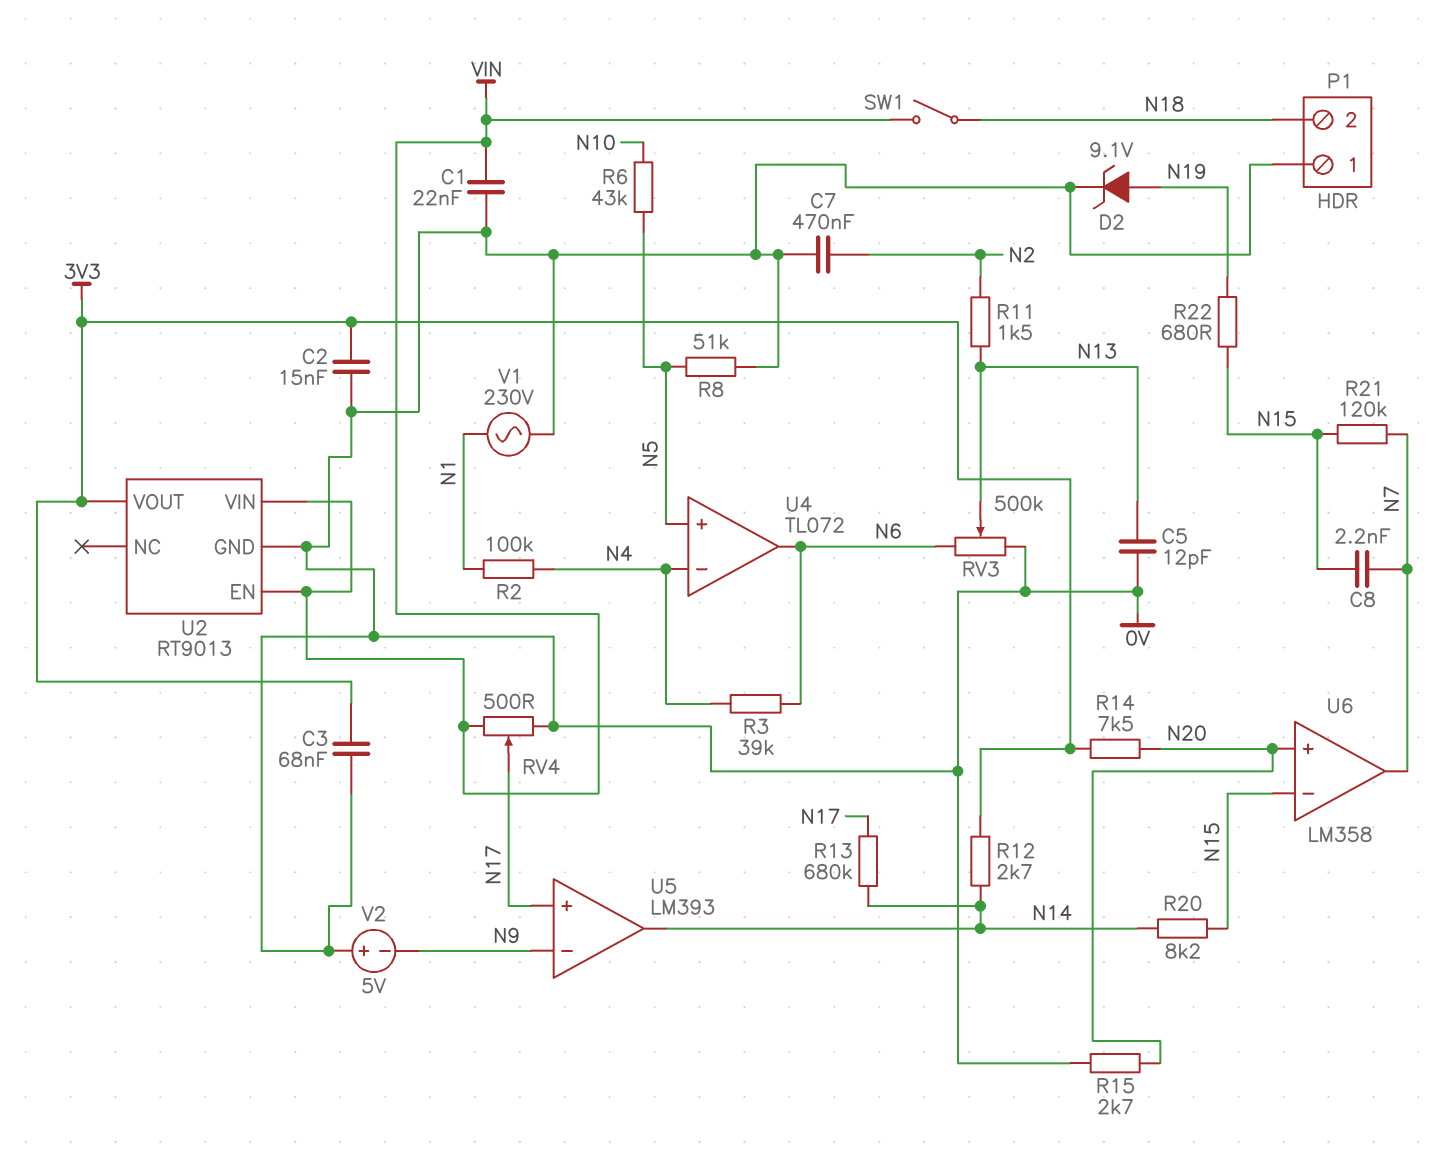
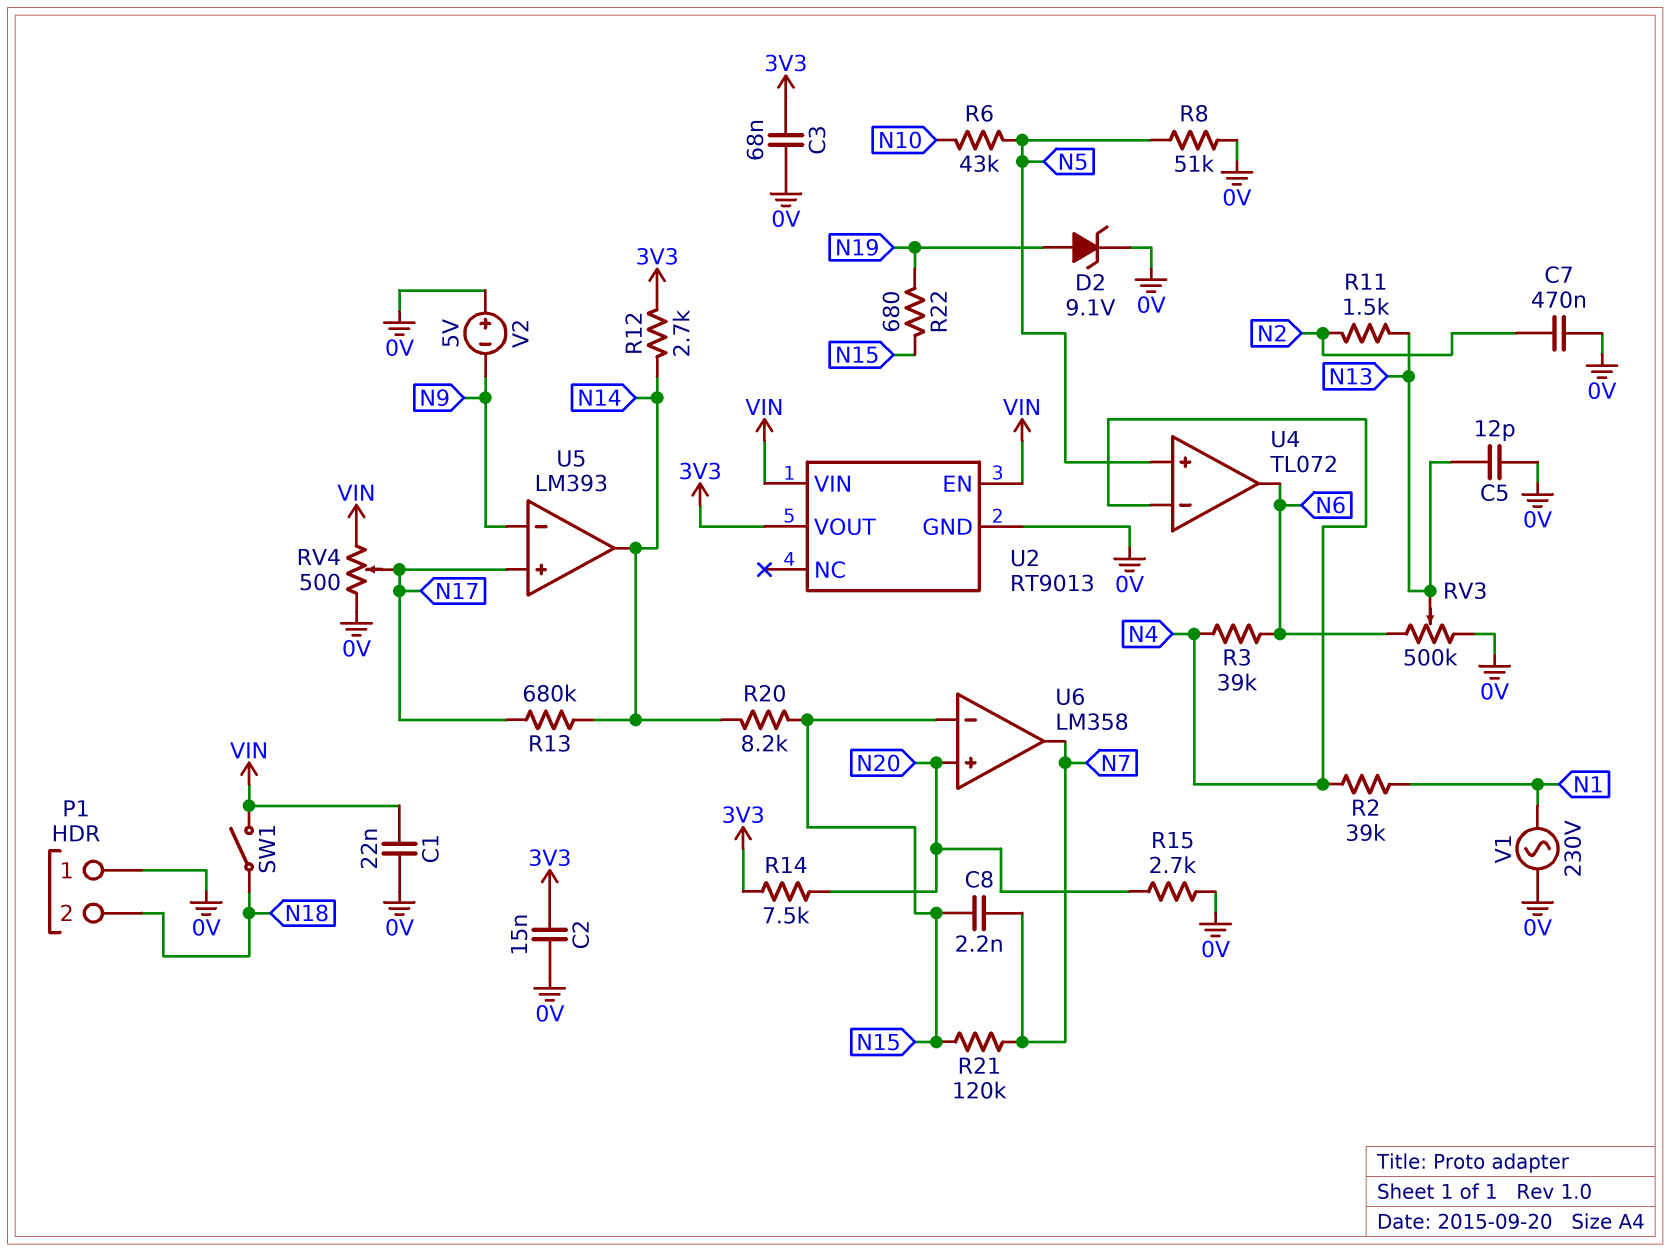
R2: 100k (N1, N4) -> 39k (N1, N4)

